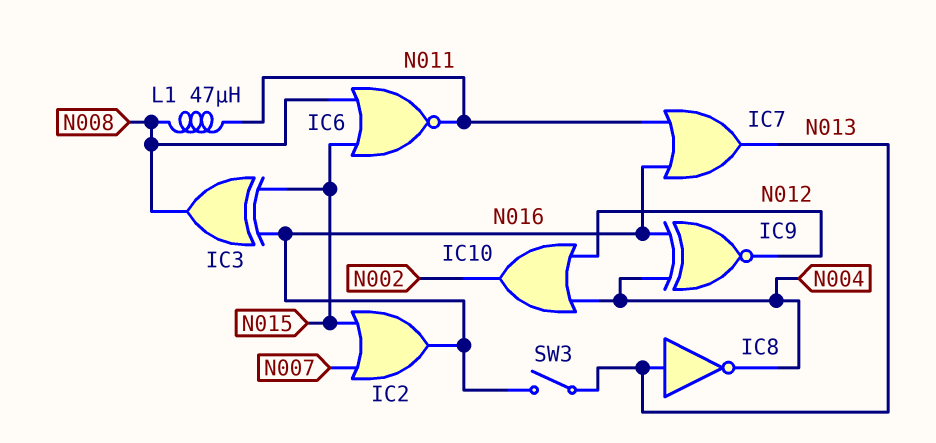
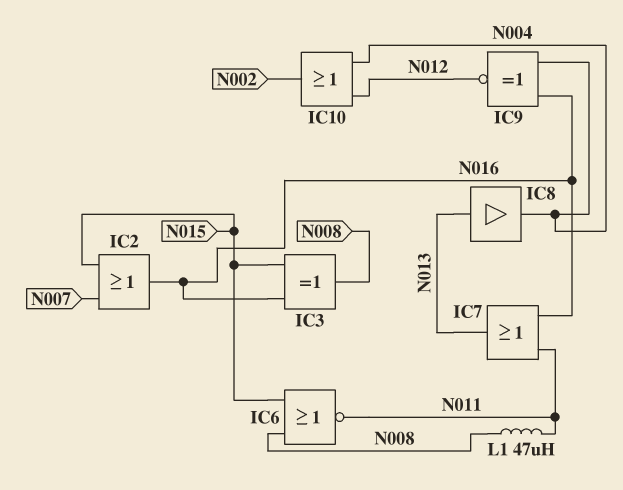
IC8: NOT (in N013, out N004) -> buffer (in N013, out N004)
SW3: switch (N013, N016) -> none

